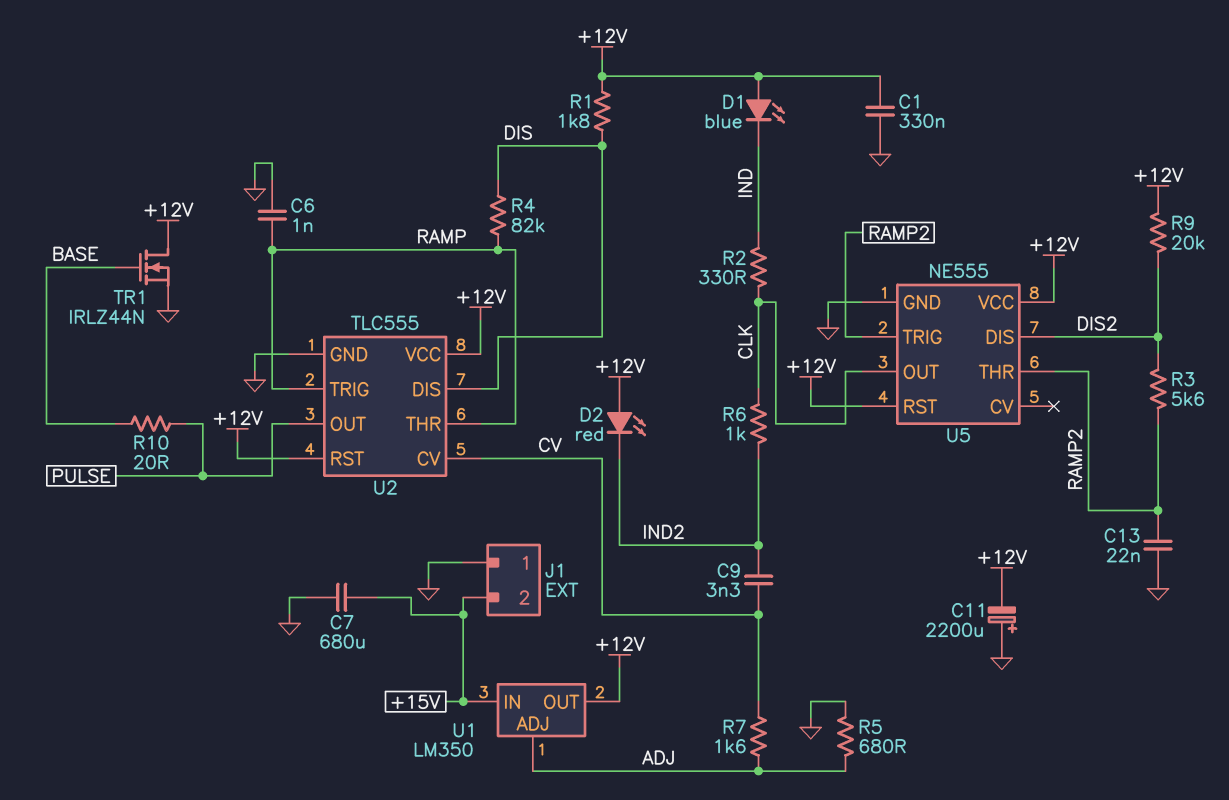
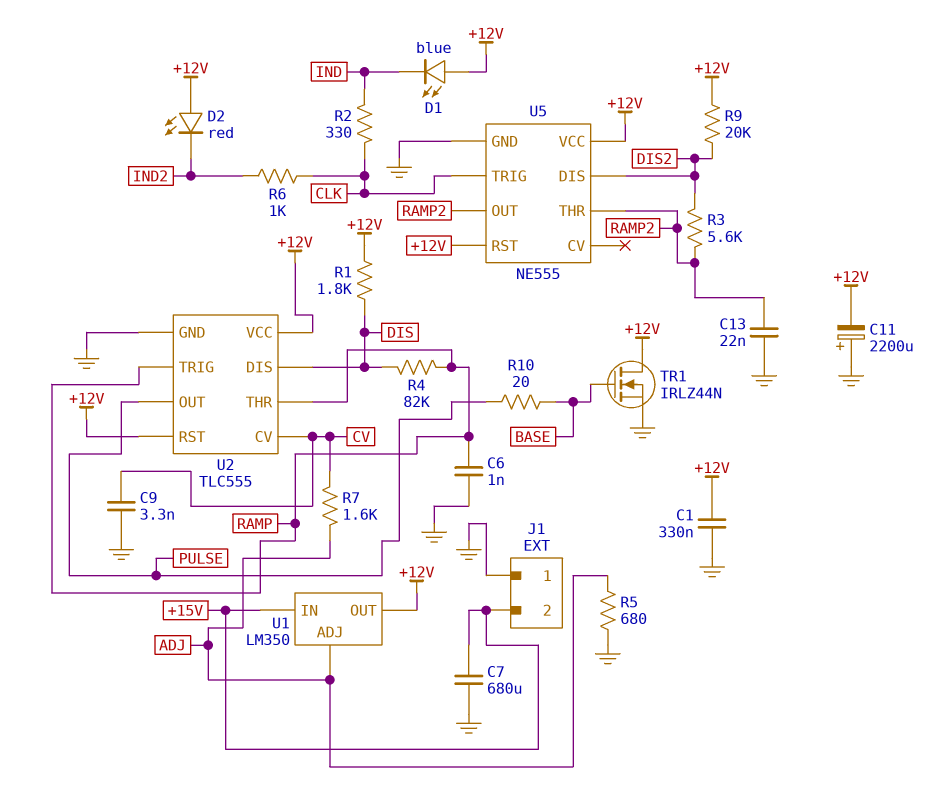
C9: 3.3nF (CV, IND2) -> 3.3nF (CV, GND)
U5 pin OUT: CLK -> RAMP2
U5 pin TRIG: RAMP2 -> CLK

